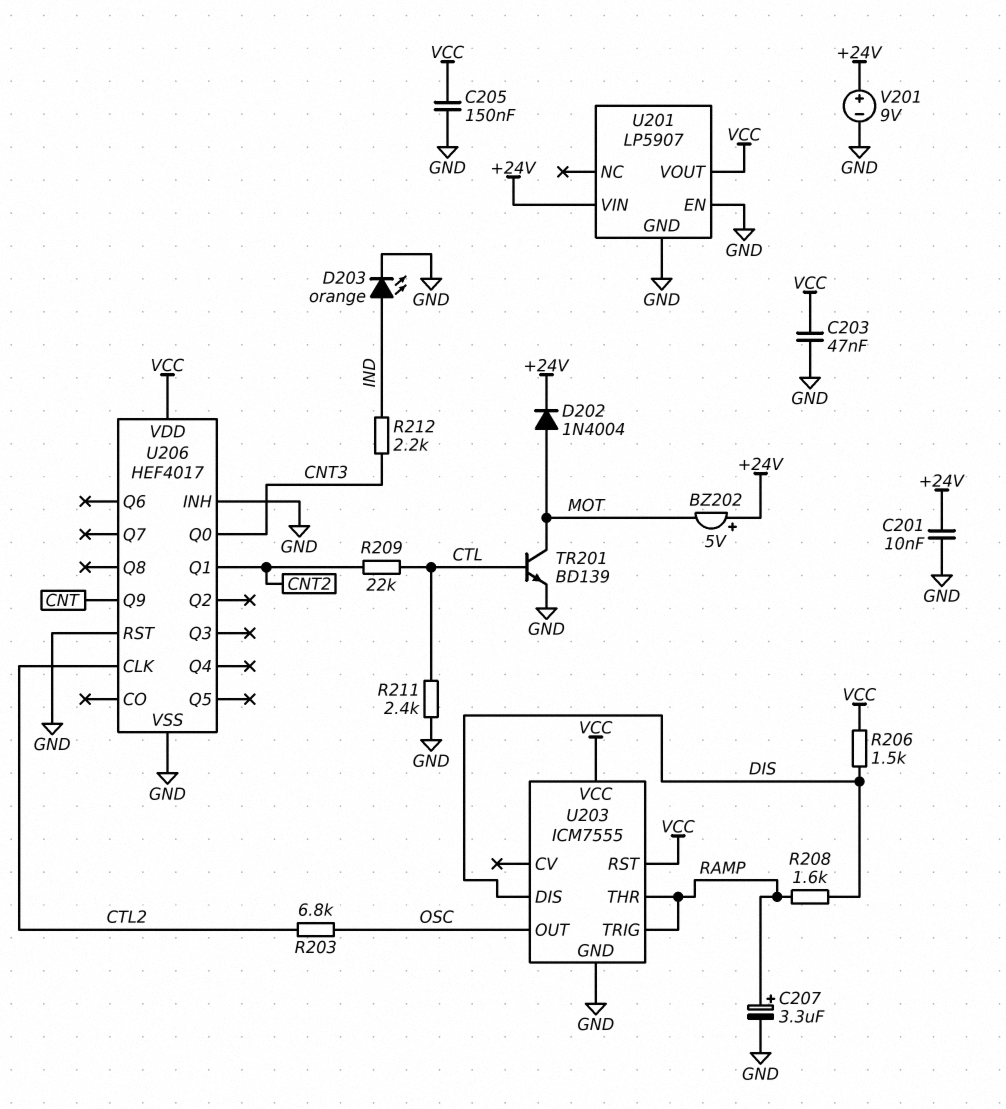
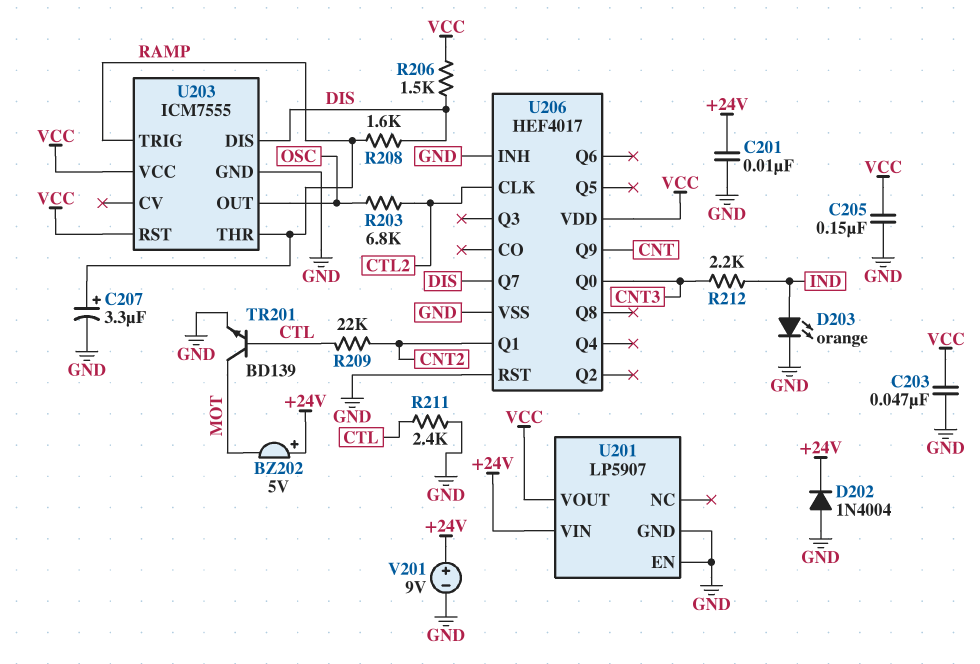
D202: diode 1N4004 (A MOT, K +24V) -> diode 1N4004 (A GND, K +24V)
U206 pin Q7: none -> DIS

